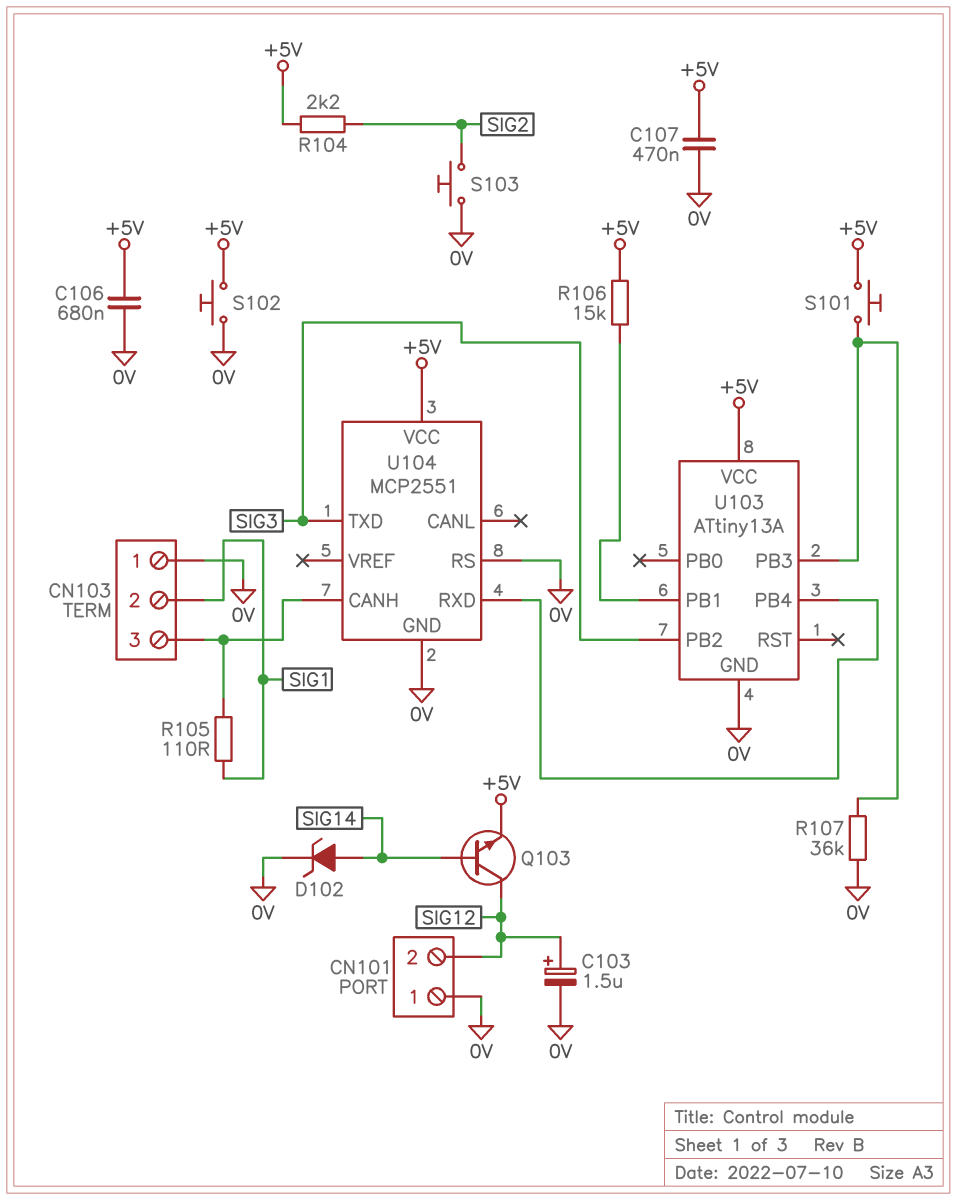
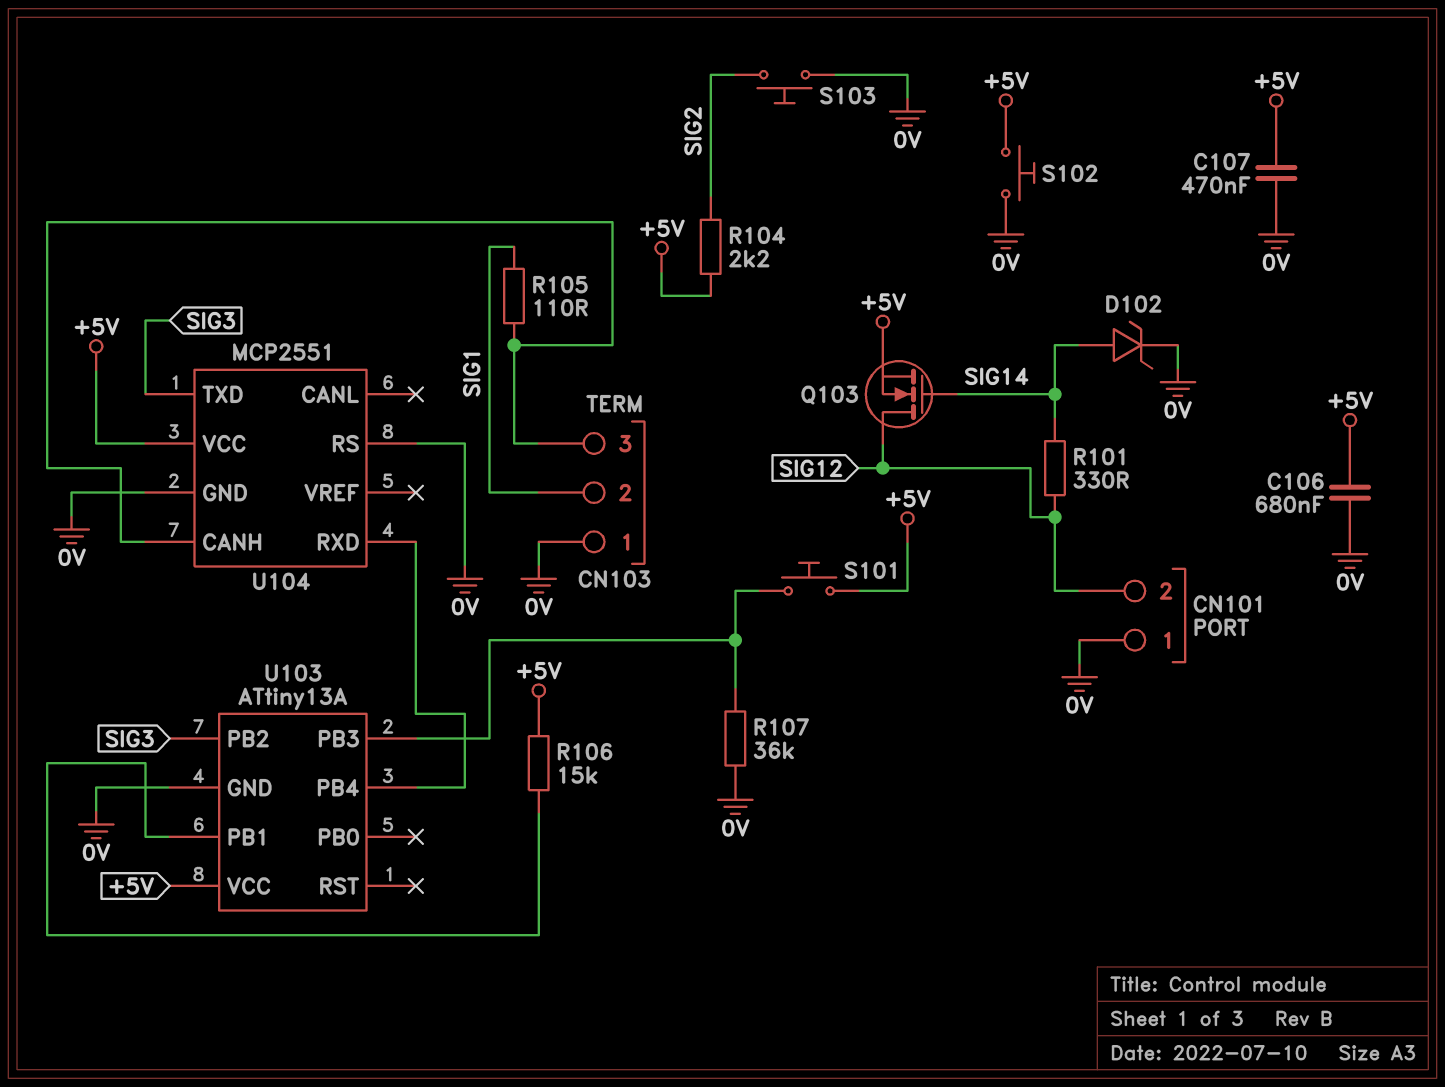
C103: 1.5uF (plus SIG12, minus 0V) -> none
Q103: NPN (B SIG14, C SIG12, E +5V) -> NMOS (G SIG14, D SIG12, S +5V)
R101: none -> 330 (SIG12, SIG14)

